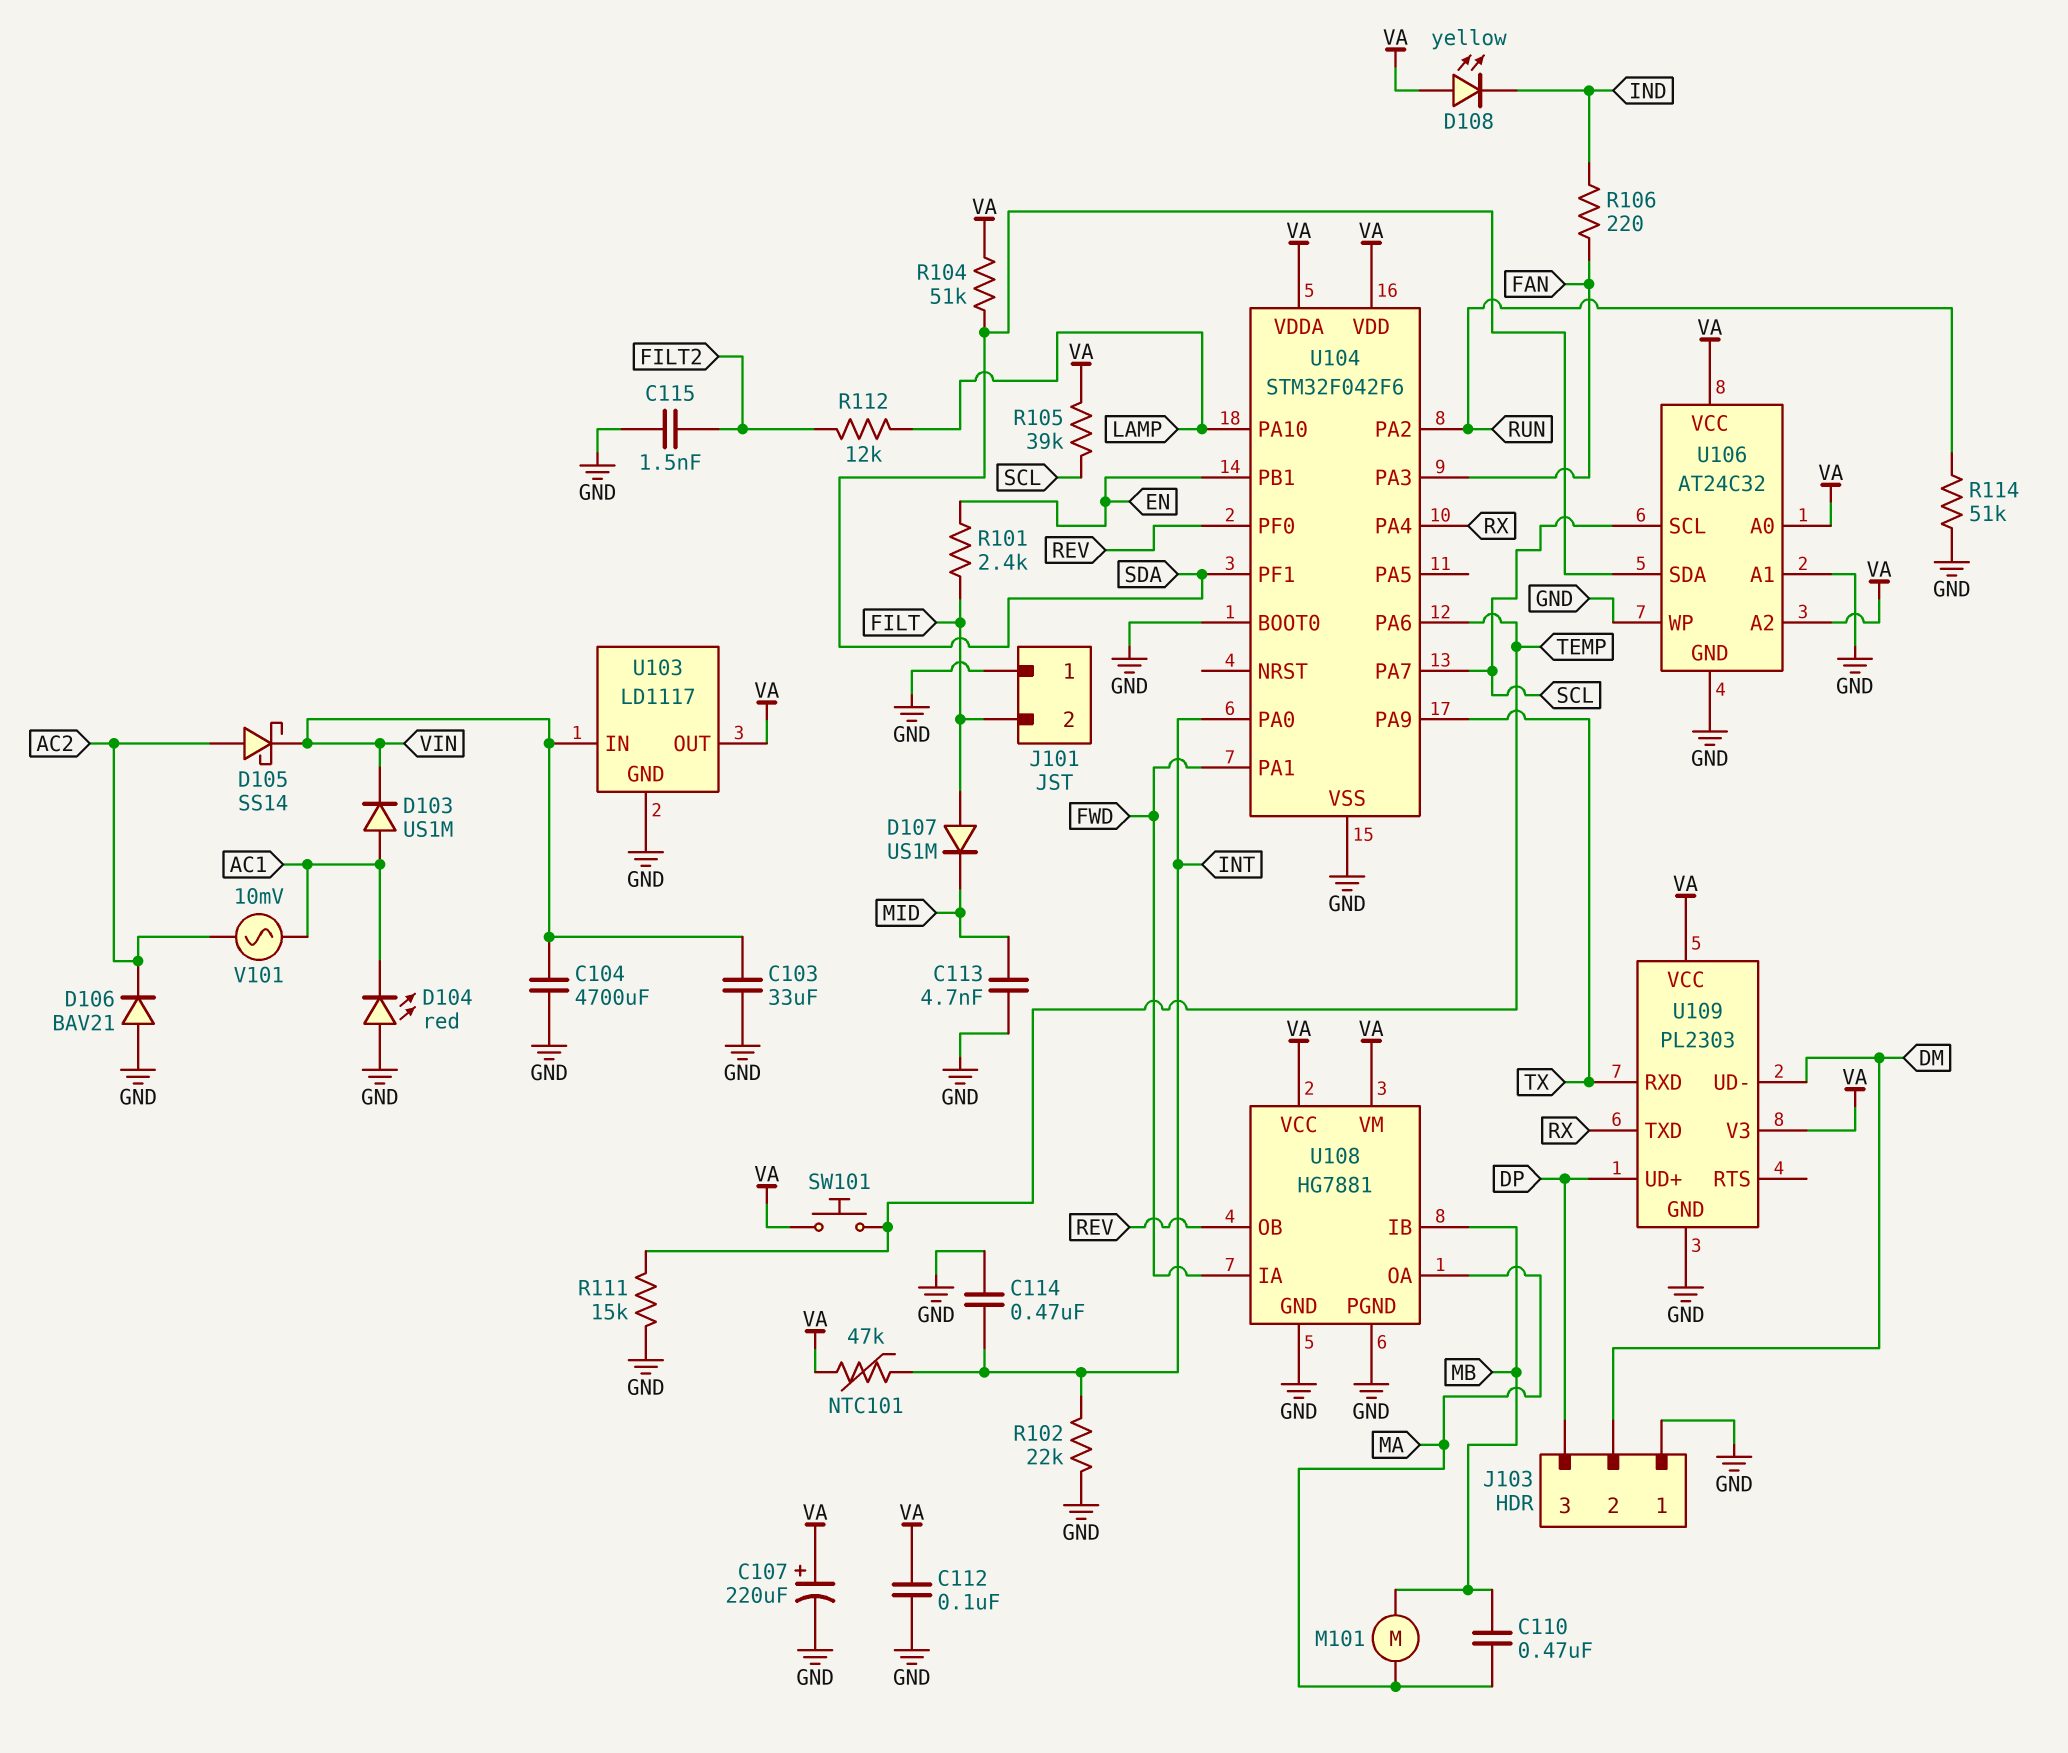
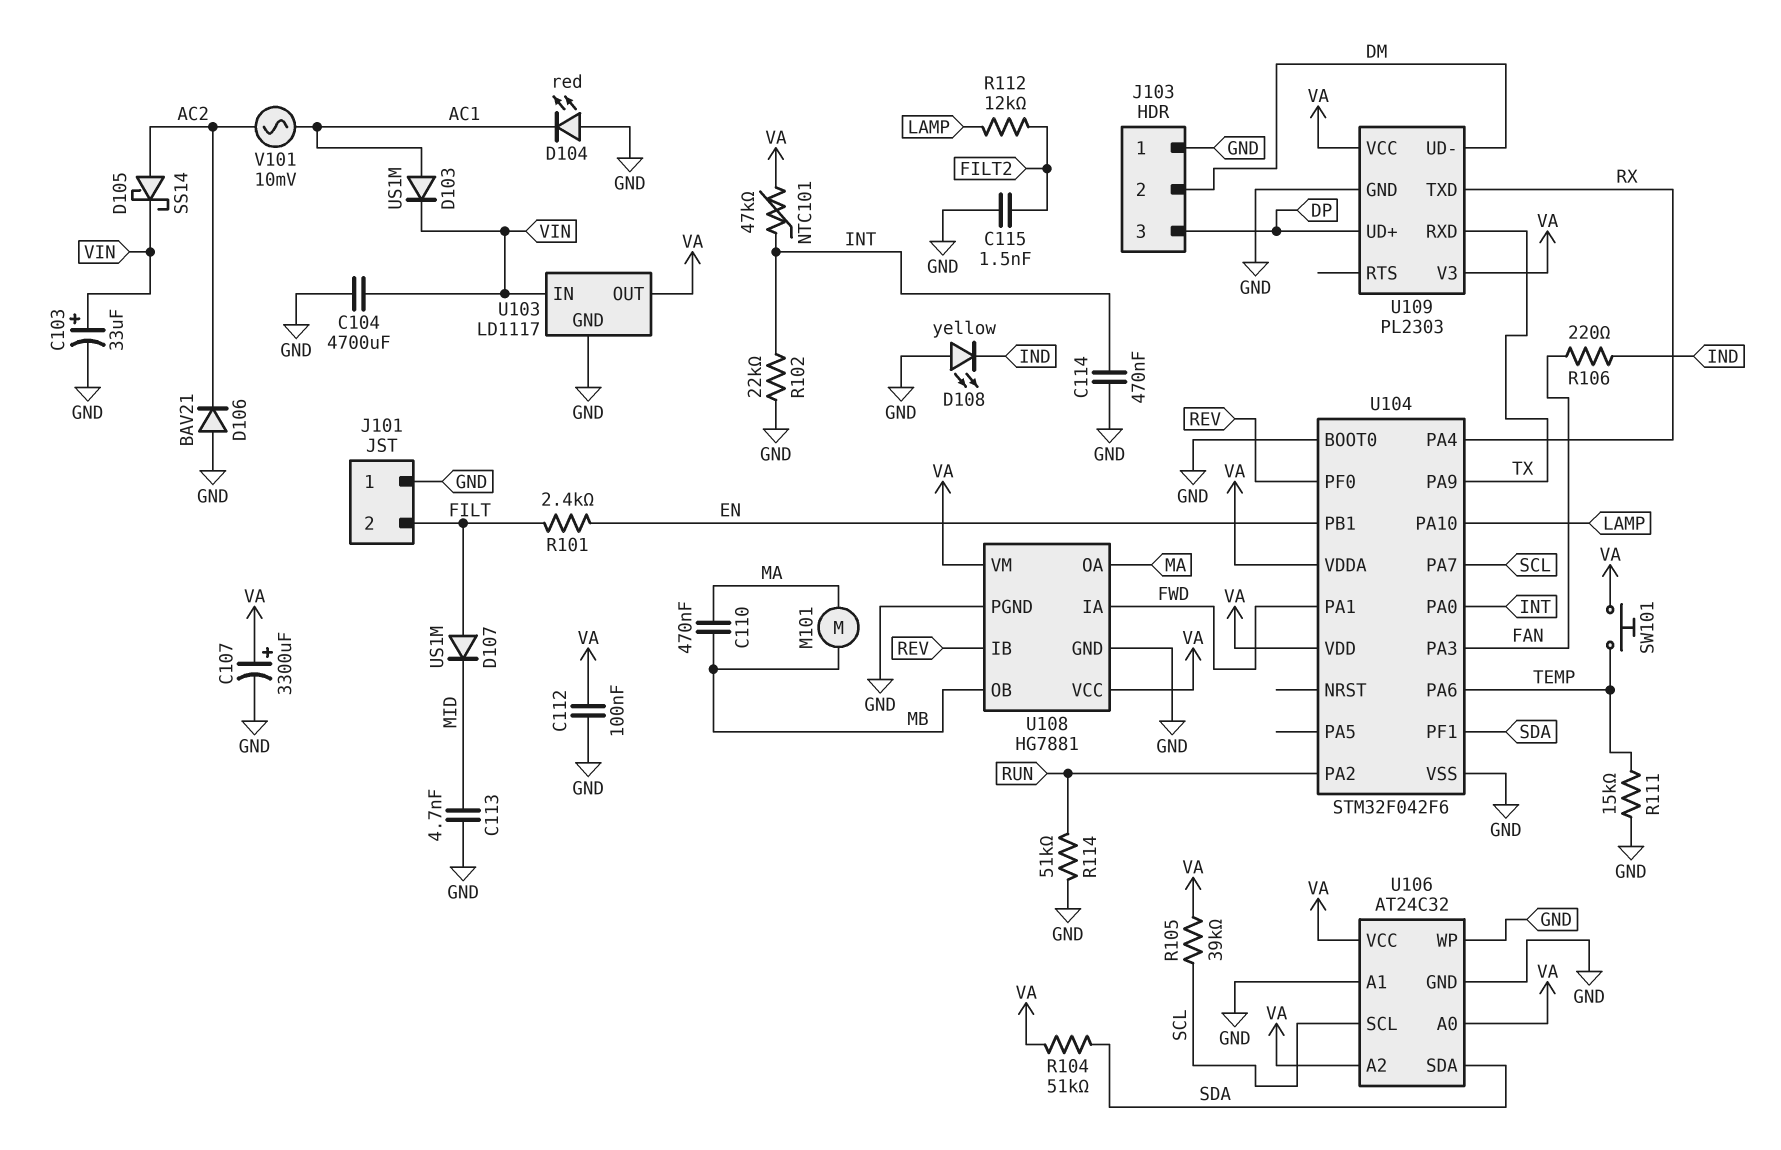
C103: 33uF (GND, VIN) -> 33uF (plus VIN, minus GND)
C107: 220uF (plus VA, minus GND) -> 3300uF (plus VA, minus GND)
D108: LED yellow (A VA, K IND) -> LED yellow (A GND, K IND)
U108 pin IB: MB -> REV
U108 pin OB: REV -> MB

